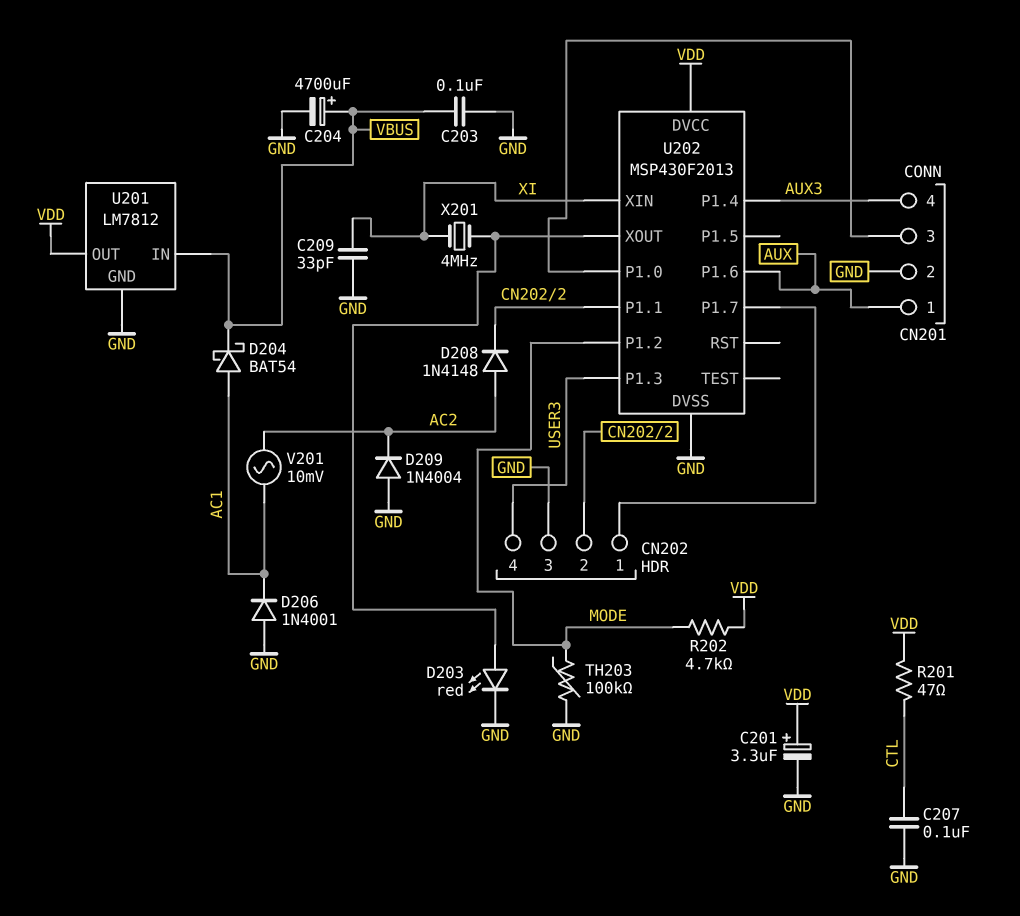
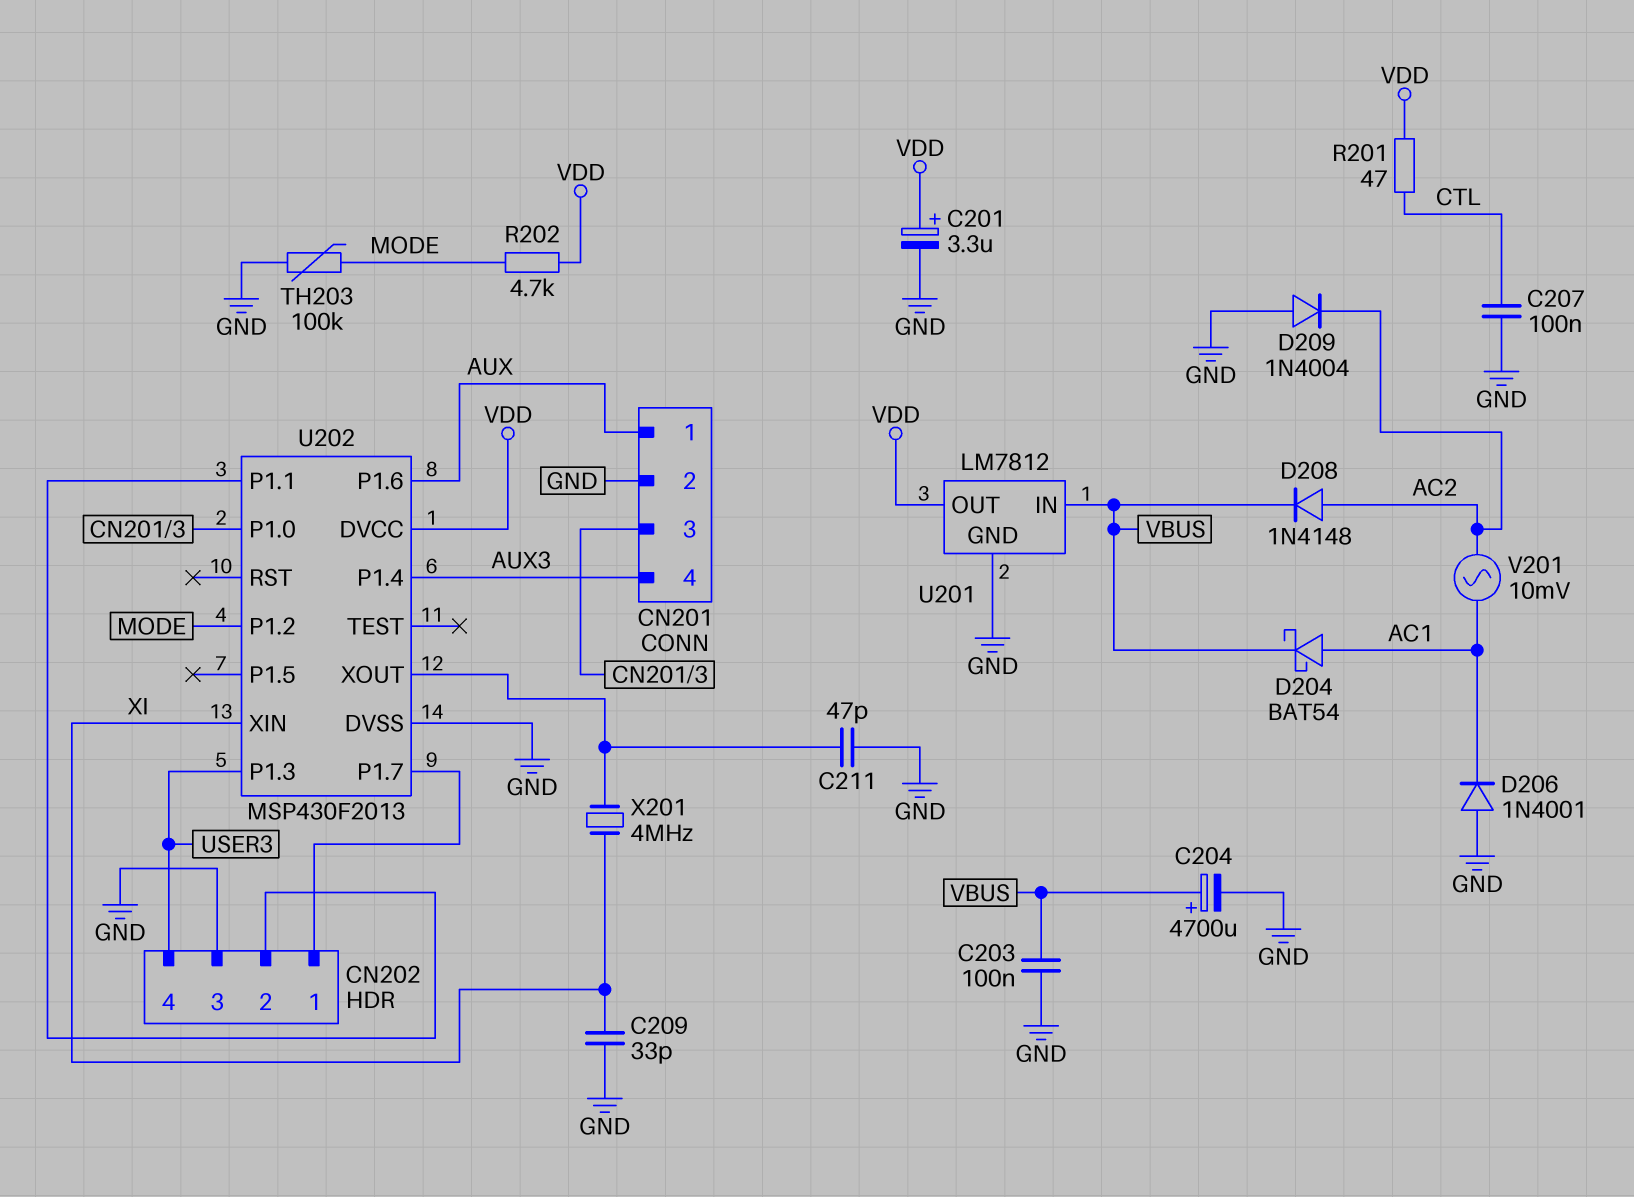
C211: none -> 47pF (GND, U202/XOUT)
D203: LED red (A U202/XOUT, K GND) -> none
D208: diode 1N4148 (A AC2, K CN202/2) -> diode 1N4148 (A AC2, K VBUS)

